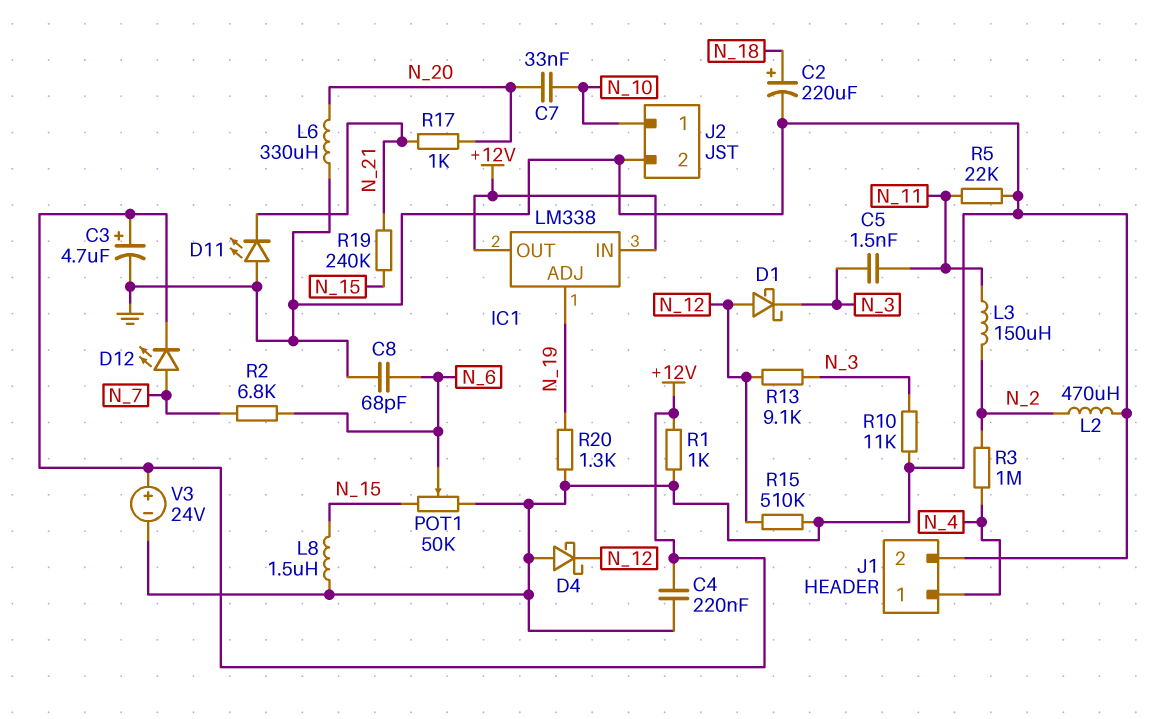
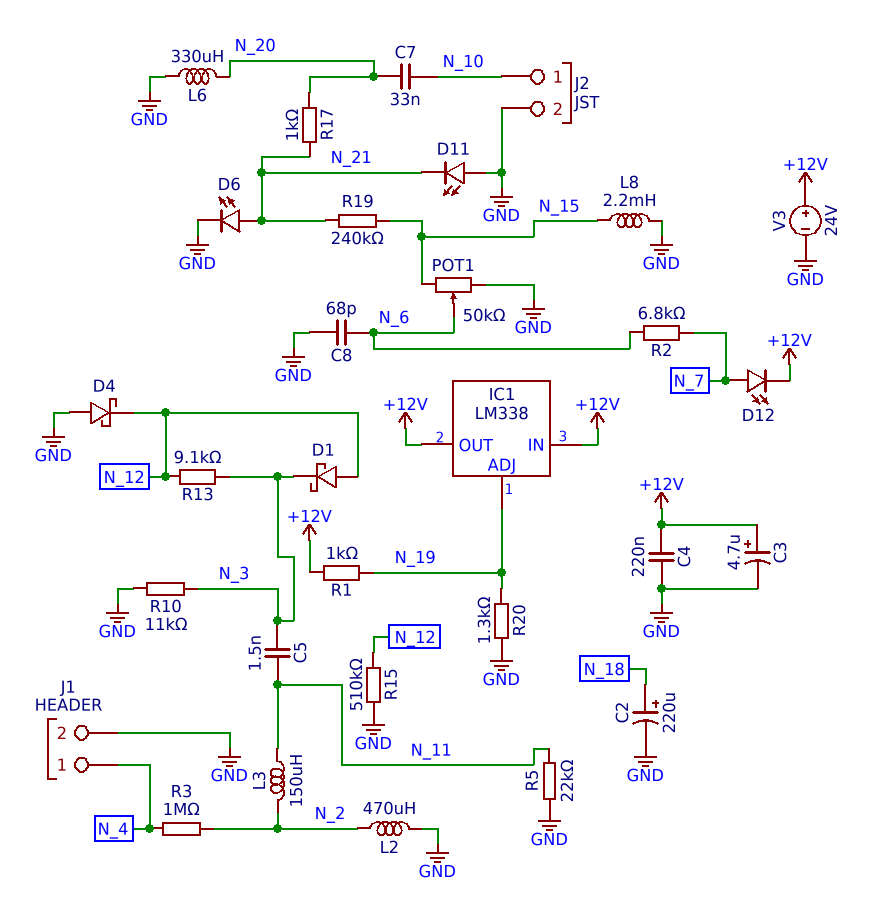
D6: none -> LED (A N_21, K GND)
L8: 1.5uH (GND, N_15) -> 2.2mH (GND, N_15)
R1: 1k (+12V, GND) -> 1k (+12V, N_19)

